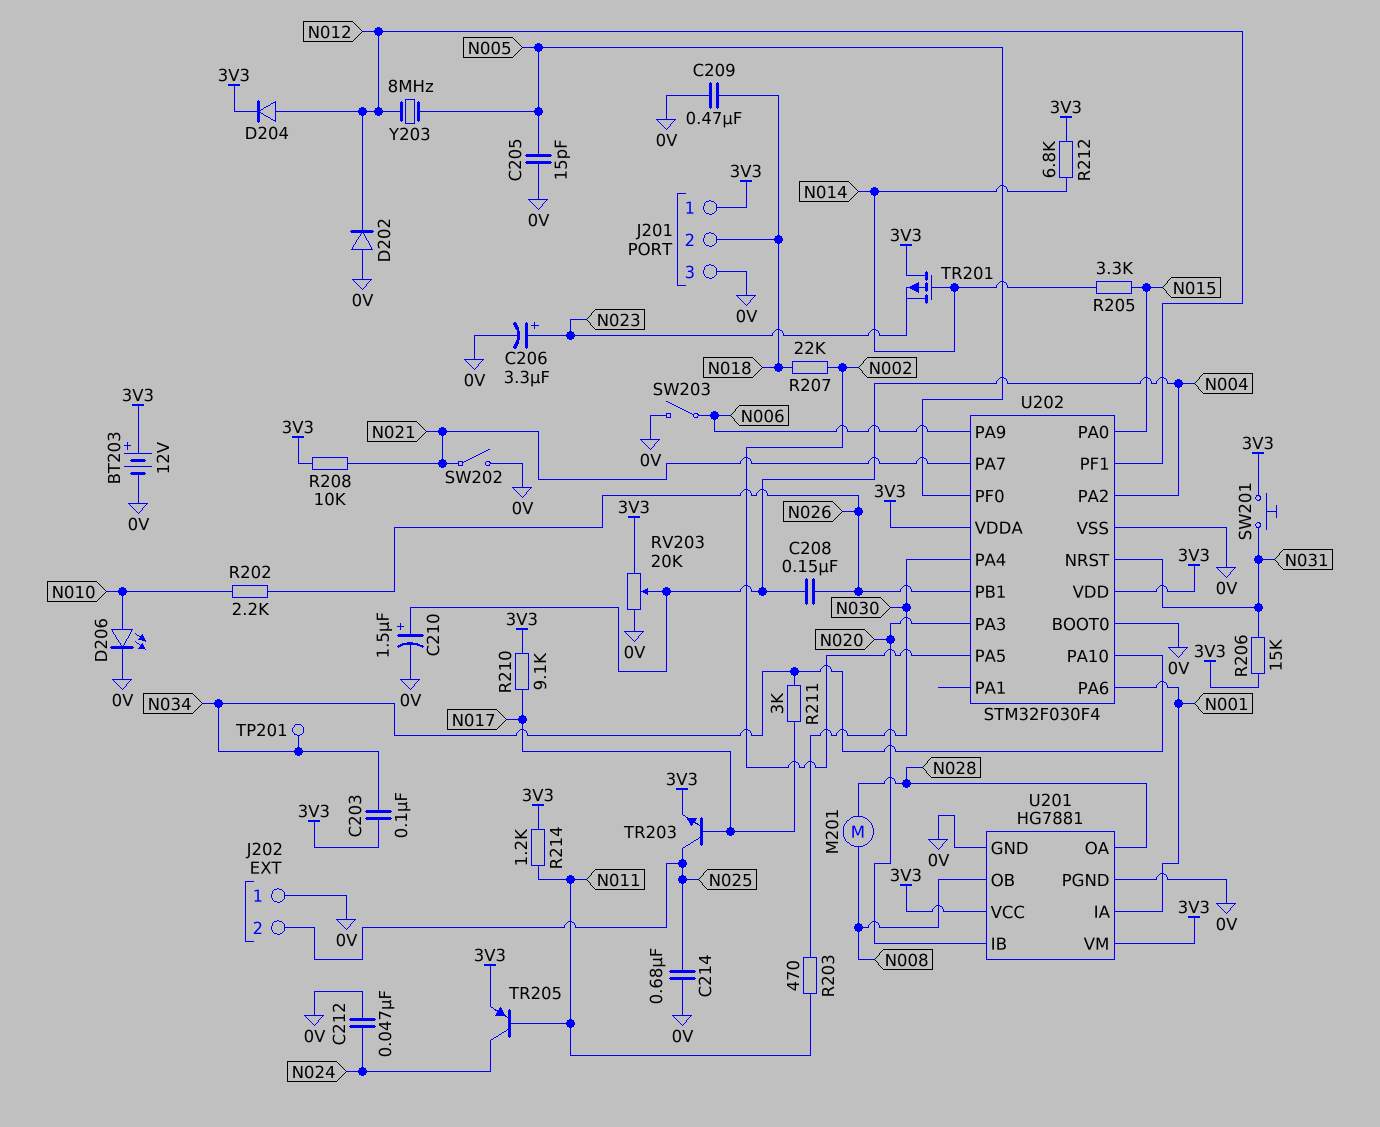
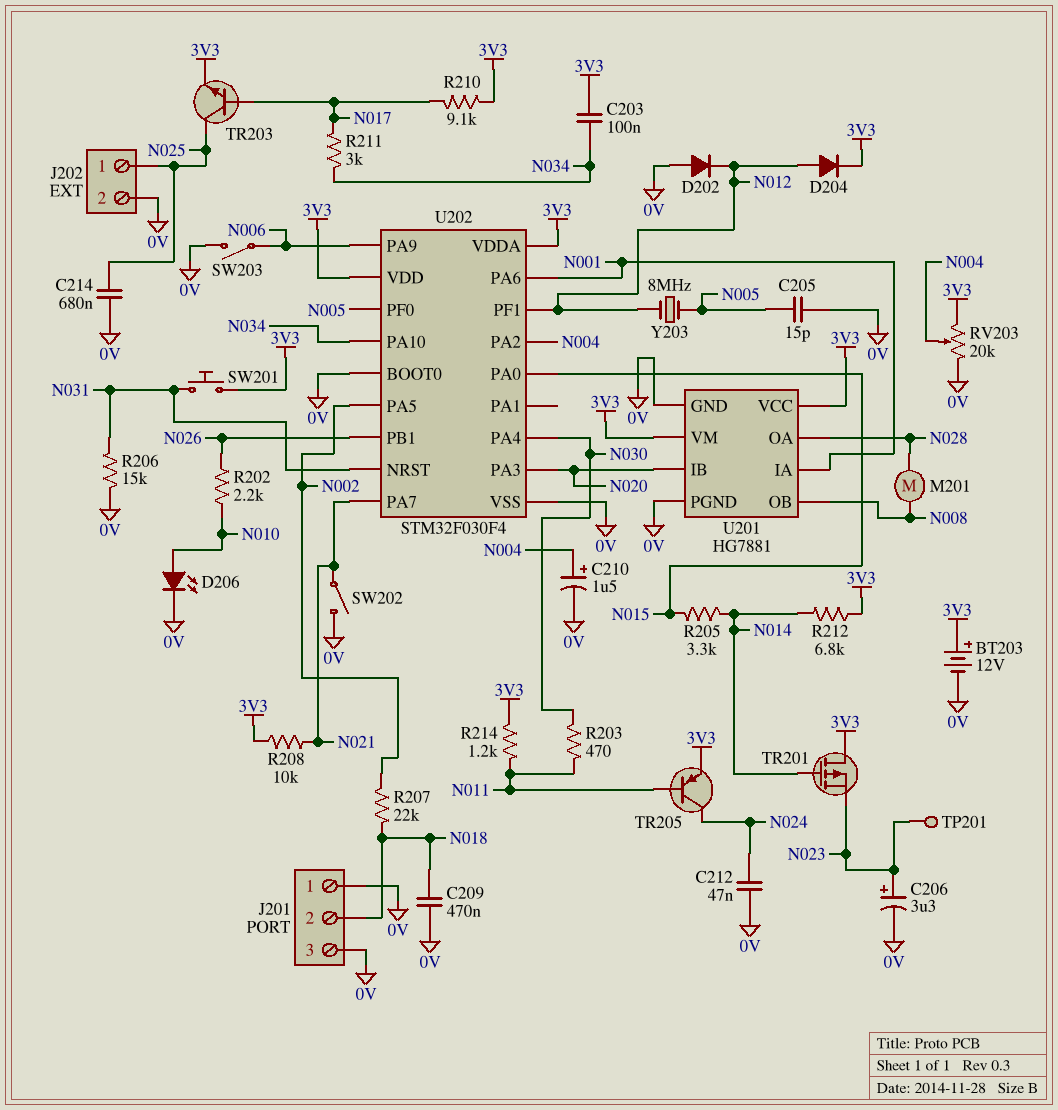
C208: 150nF (N004, N026) -> none
J201 pin 1: 3V3 -> 0V
J202 pin 1: 0V -> N025
J202 pin 2: N025 -> 0V
R206: 15k (3V3, N031) -> 15k (0V, N031)
TP201: test point (N034) -> test point (N023)

